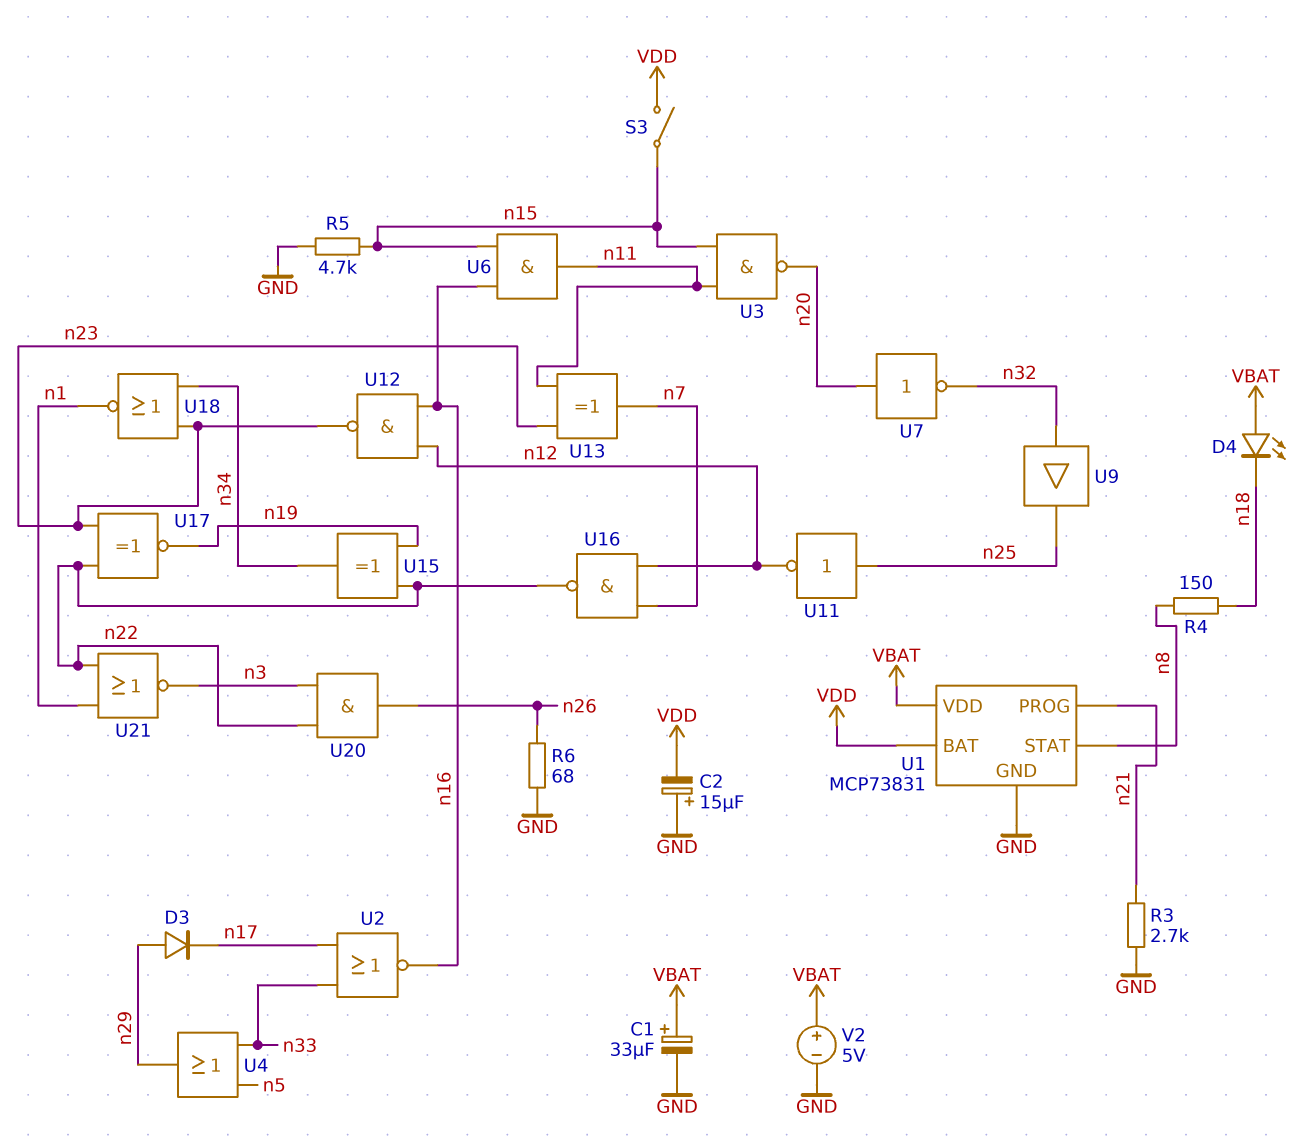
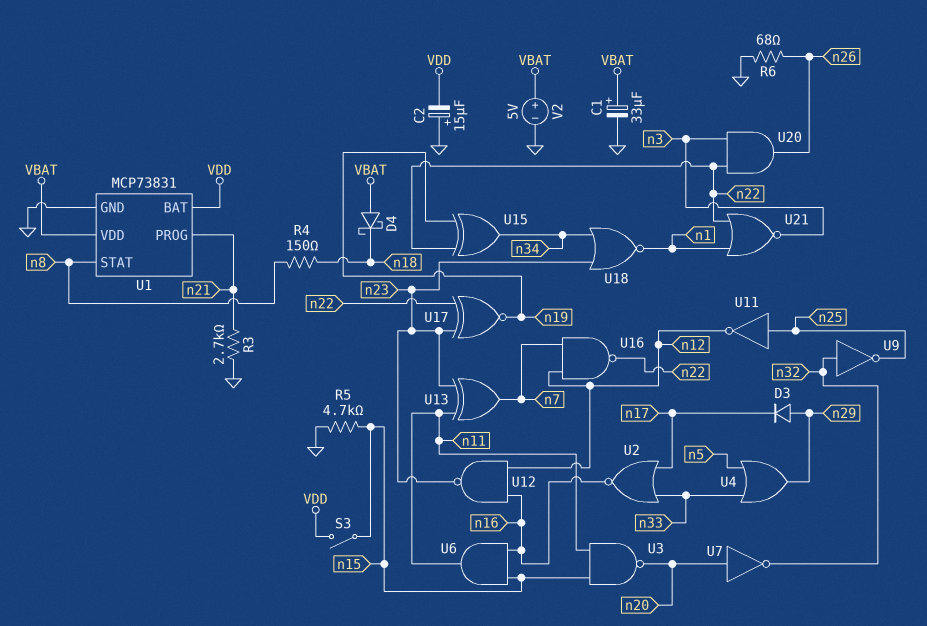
D4: LED (A VBAT, K n18) -> schottky (A VBAT, K n18)
U9: buffer (in n32, out n25) -> NOT (in n32, out n25)

